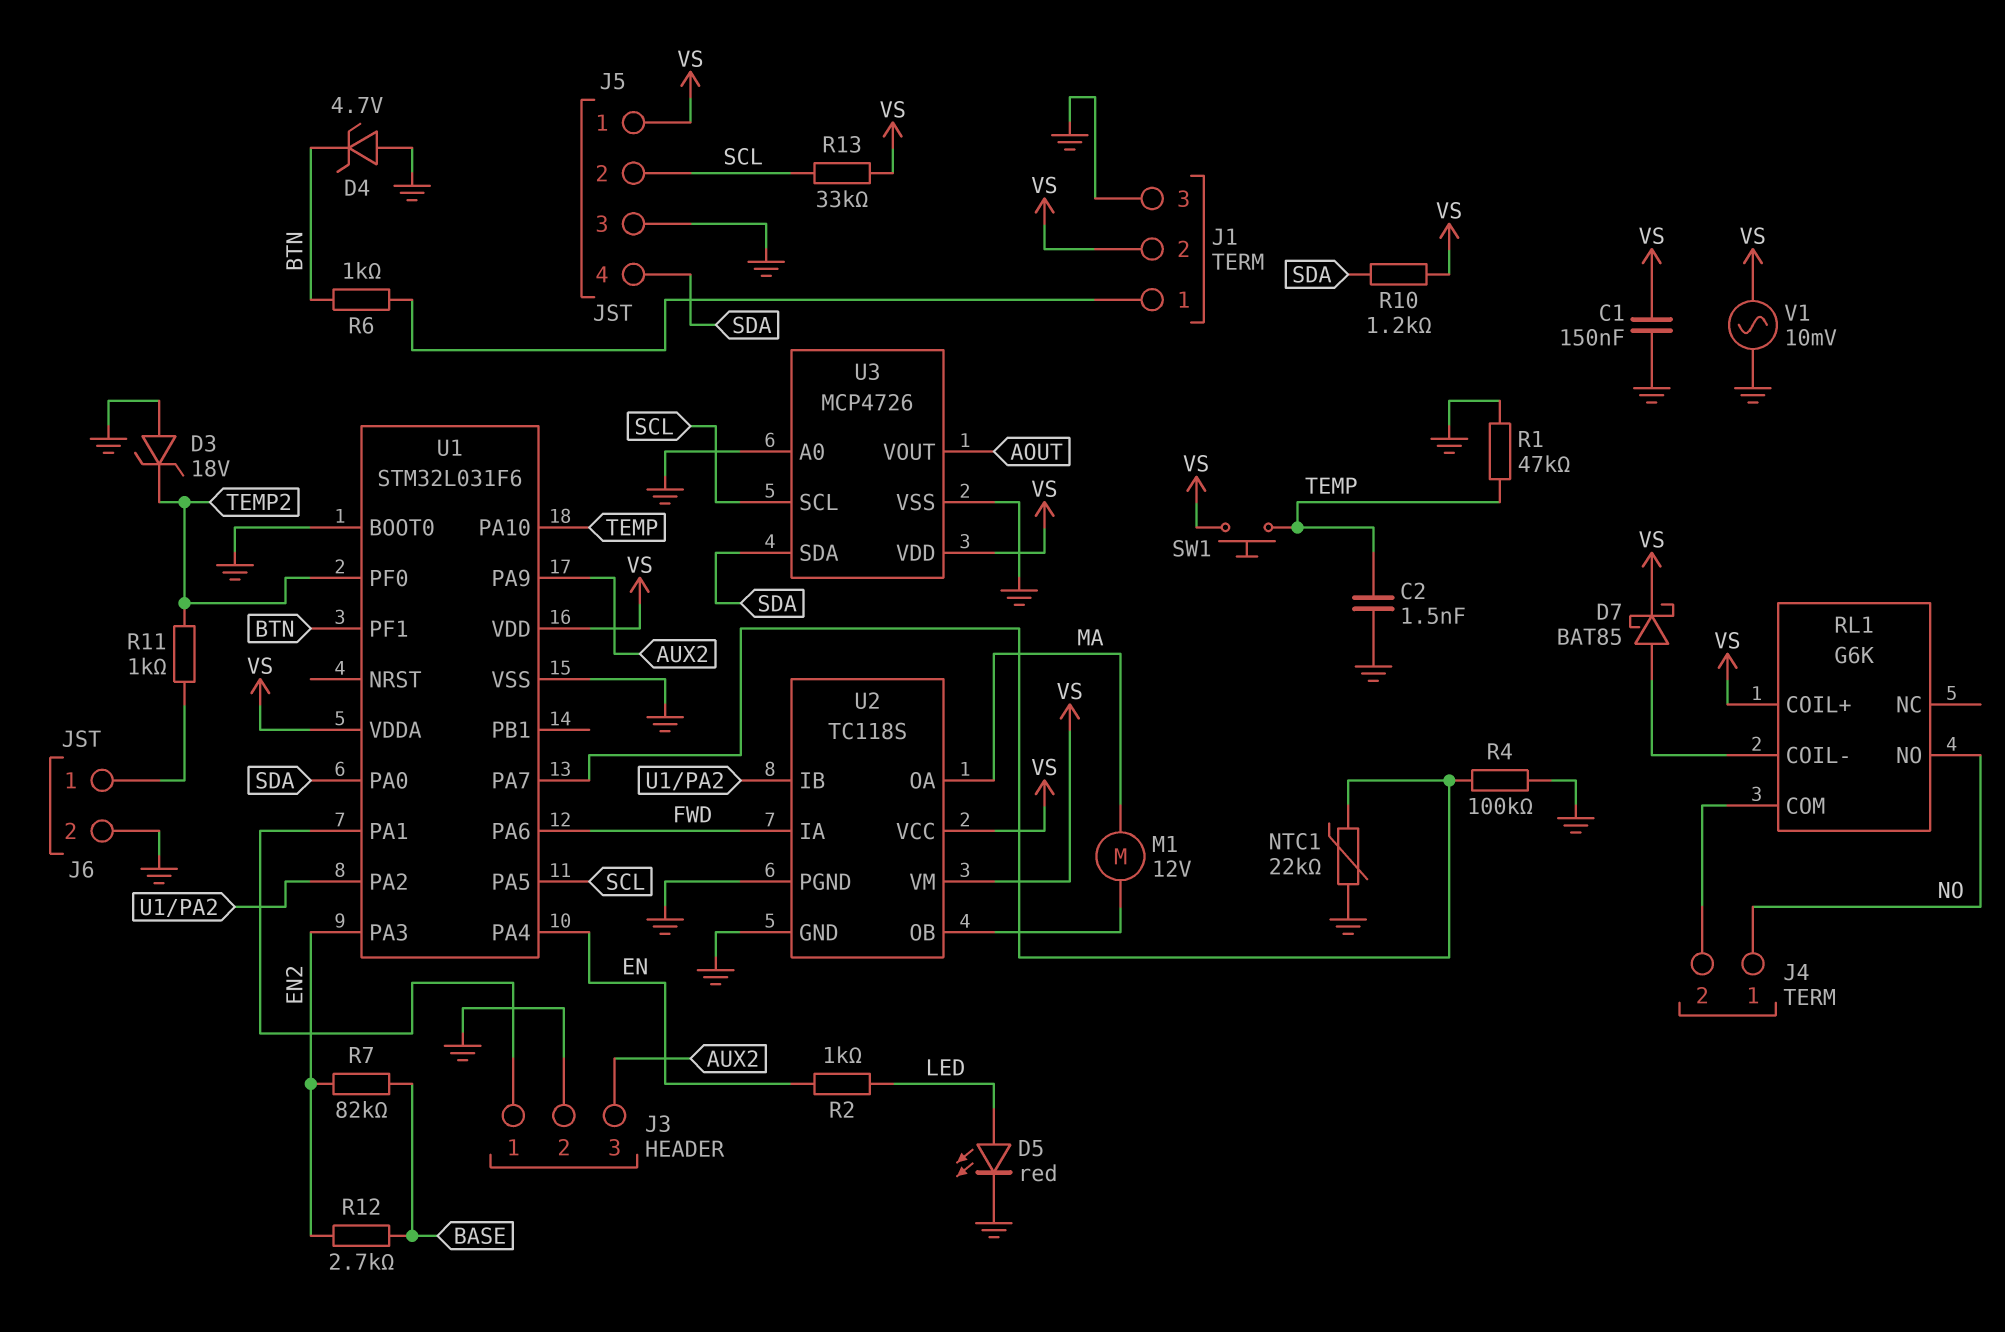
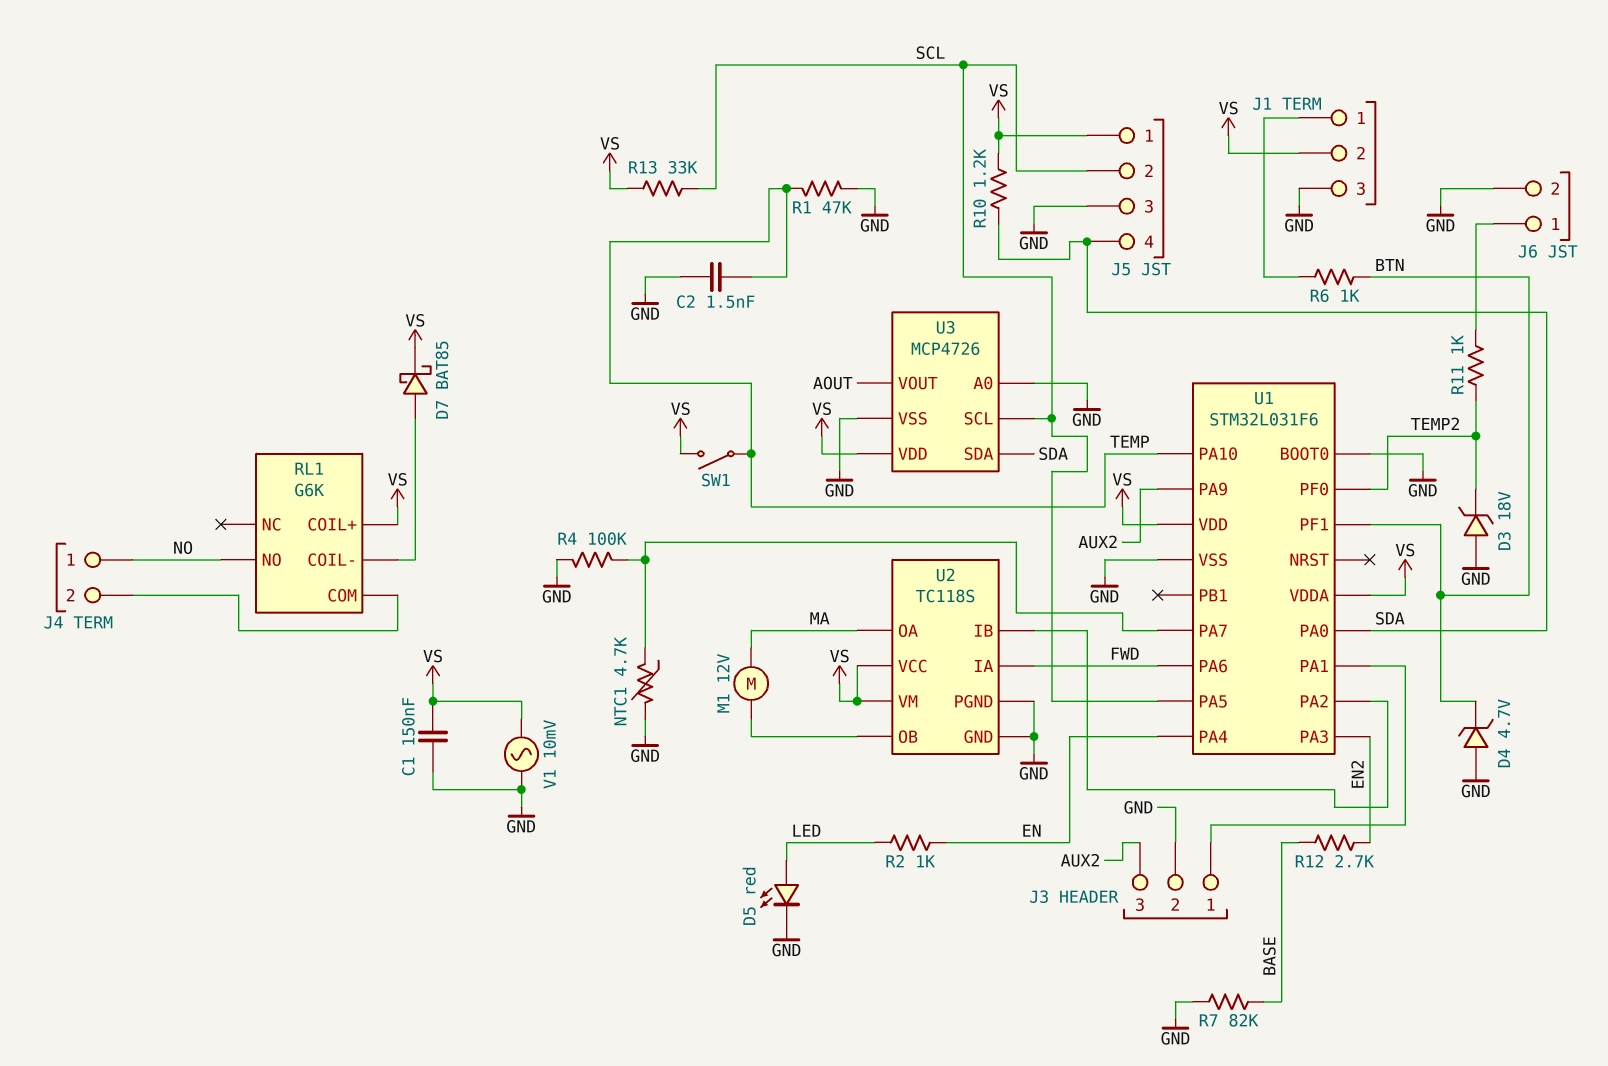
NTC1: 22k (GND, U1/PA7) -> 4.7k (GND, U1/PA7)
R7: 82k (BASE, EN2) -> 82k (BASE, GND)
SW1: button (TEMP, VS) -> switch (TEMP, VS)

